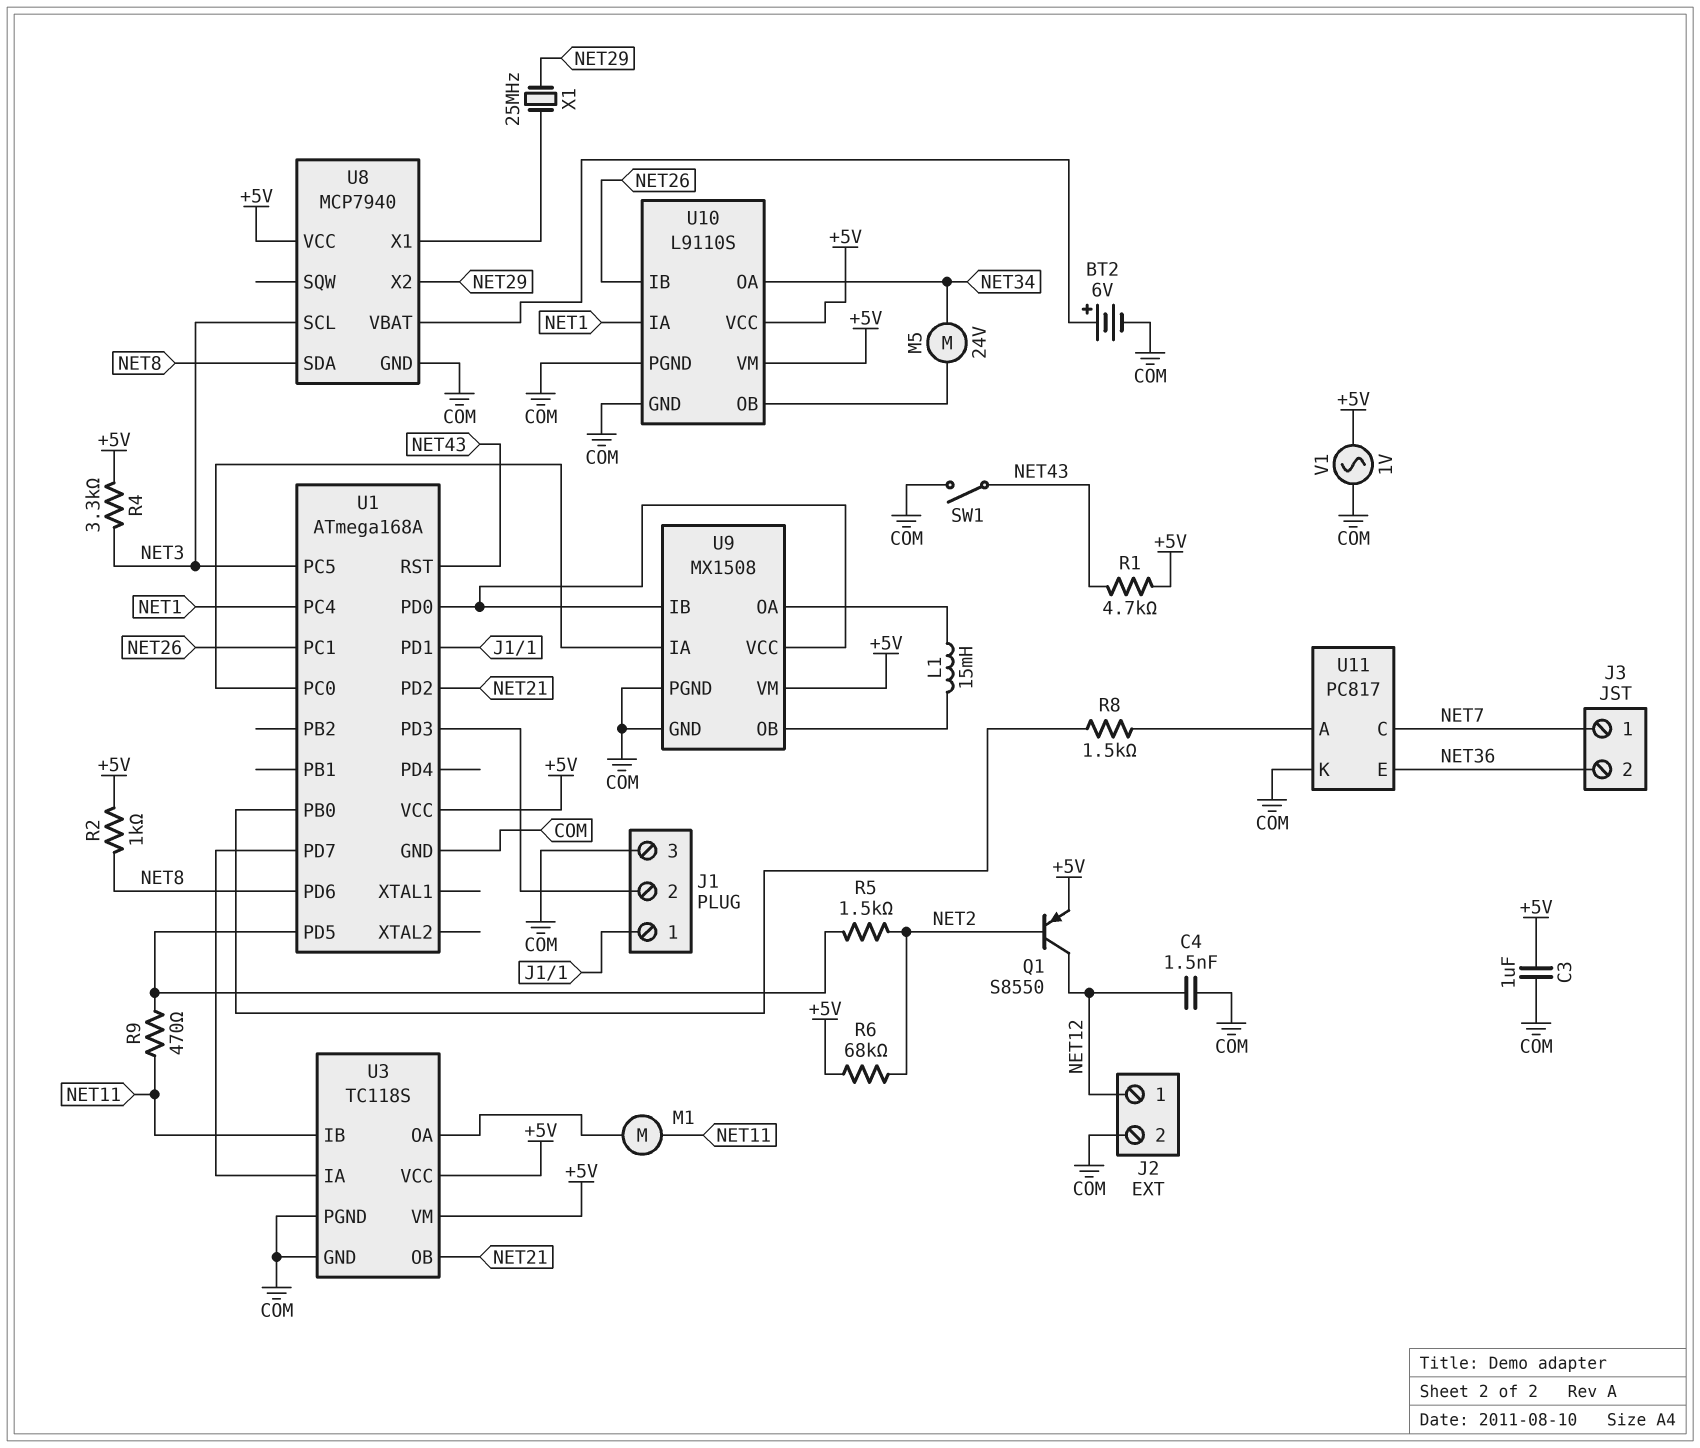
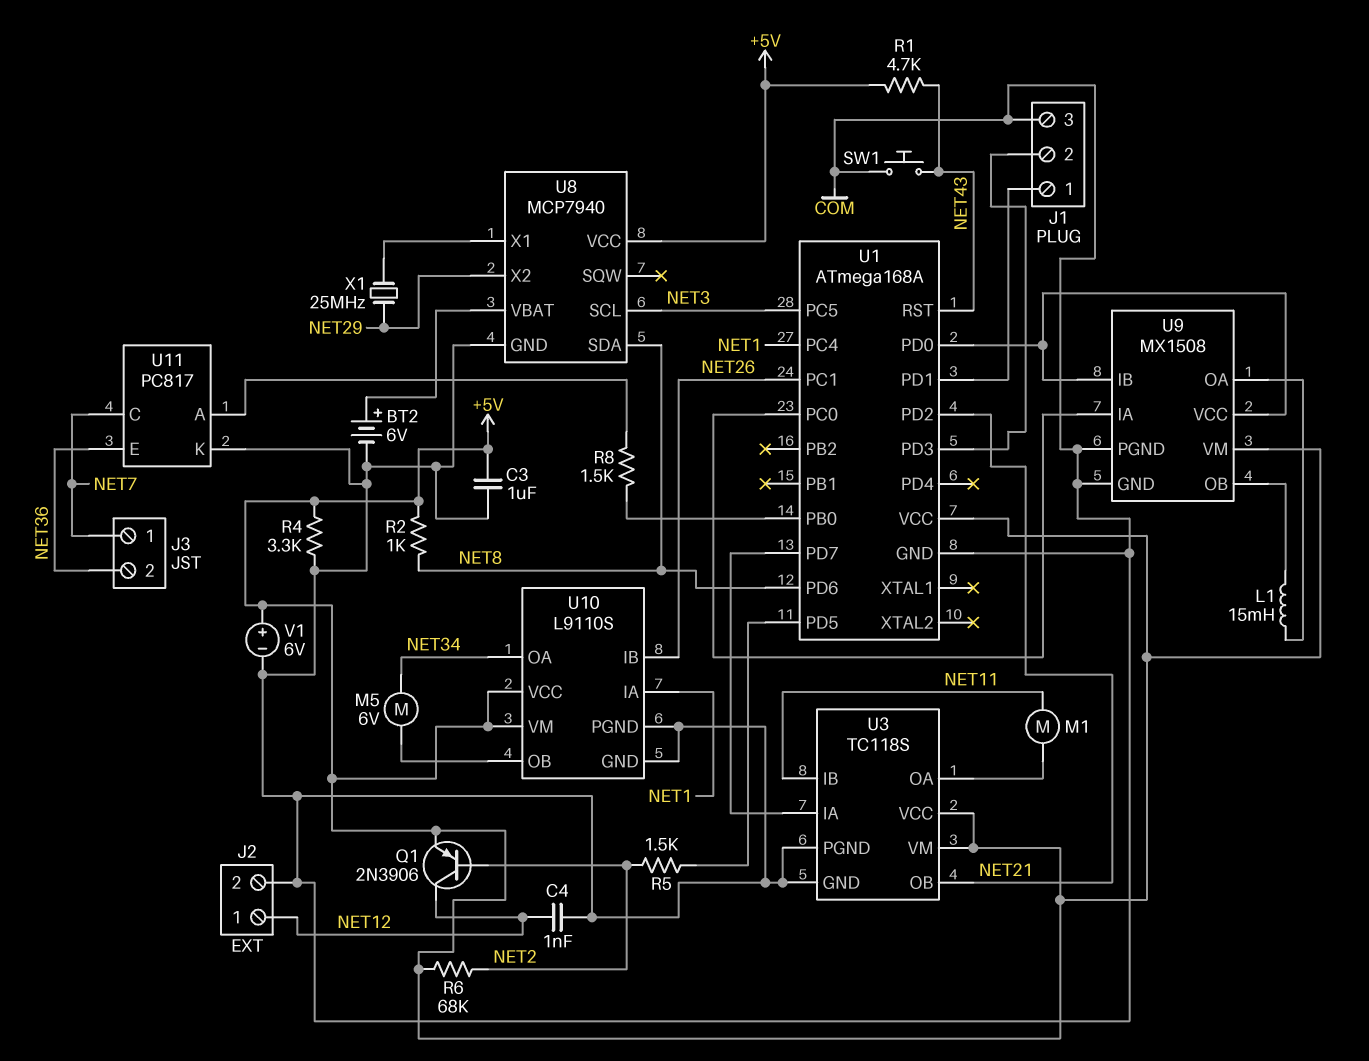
C4: 1.5nF (COM, NET12) -> 1nF (COM, NET12)
M5: motor 24V (NET34, U10/OB) -> motor 6V (NET34, U10/OB)
Q1: PNP S8550 (B NET2, C NET12, E +5V) -> PNP 2N3906 (B NET2, C NET12, E +5V)
R4: 3.3k (+5V, NET3) -> 3.3k (+5V, COM)
R9: 470 (NET11, U1/PD5) -> none
SW1: switch (COM, NET43) -> button (COM, NET43)
V1: AC 1V (+5V, COM) -> 6V (plus +5V, minus COM)

